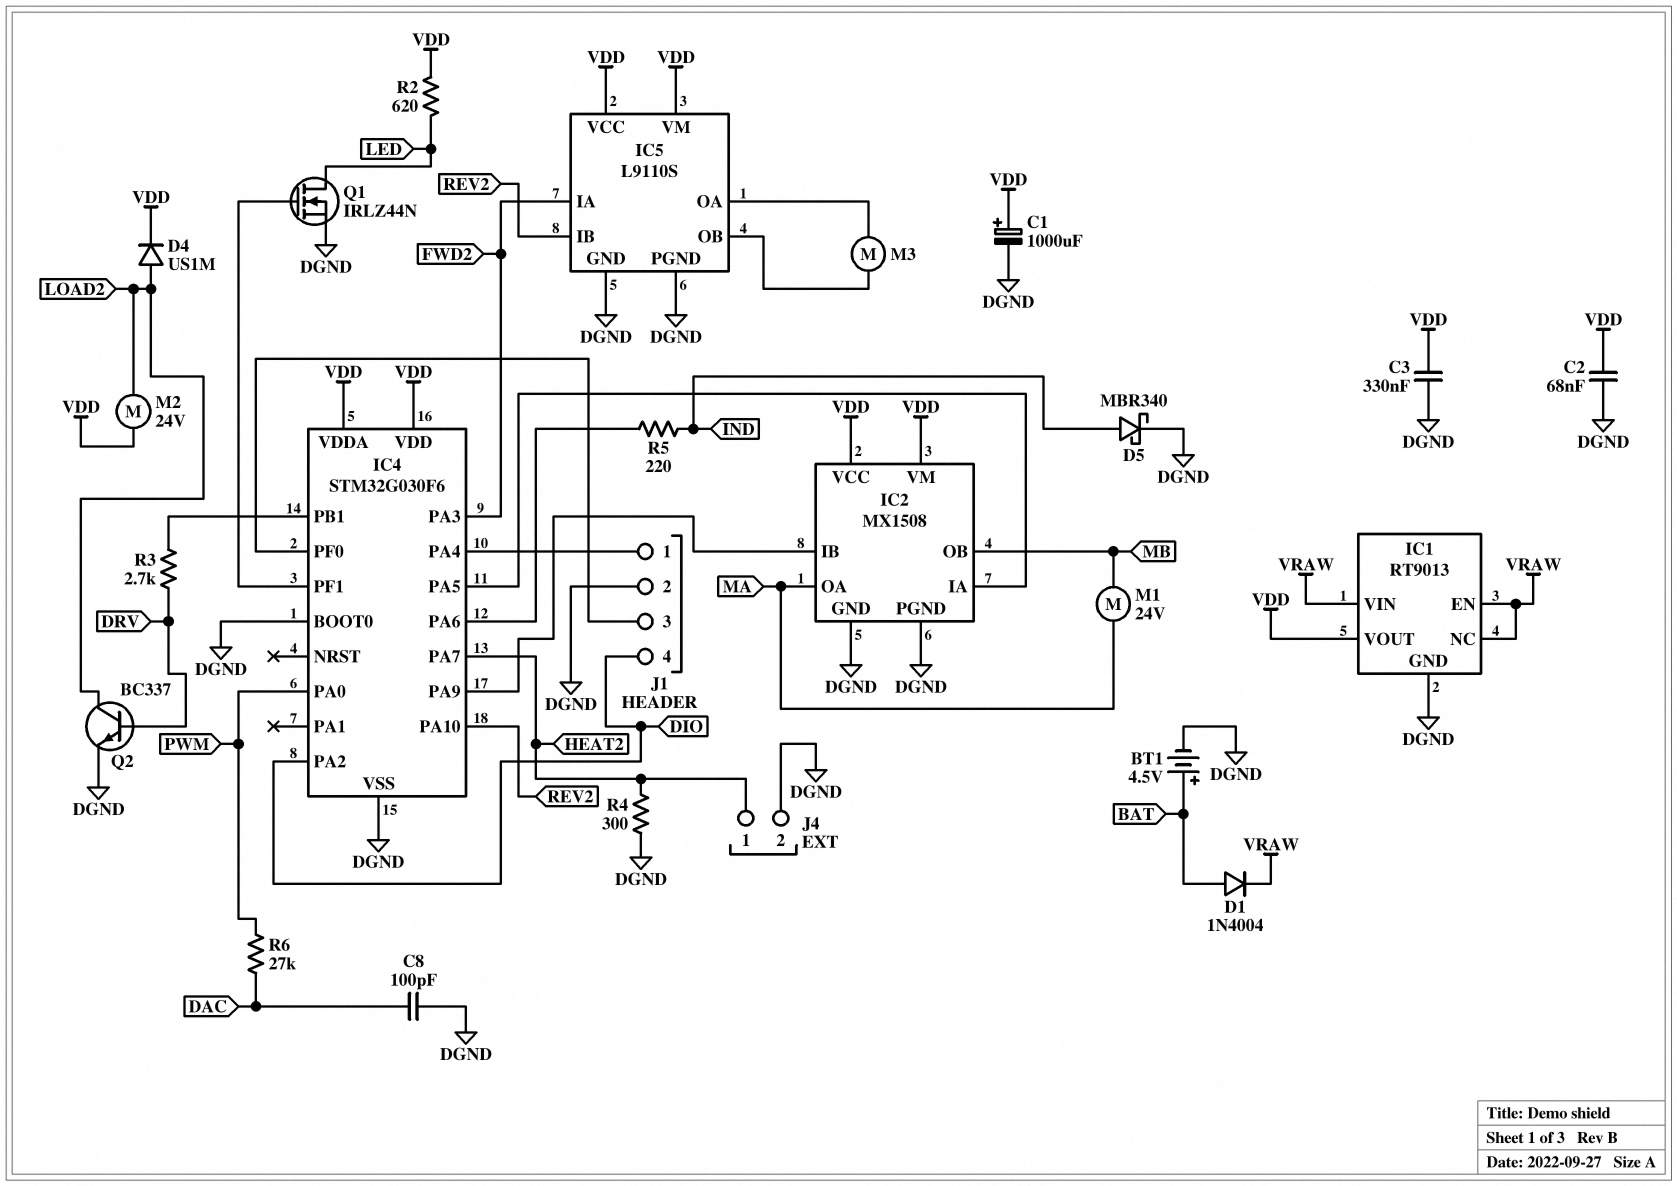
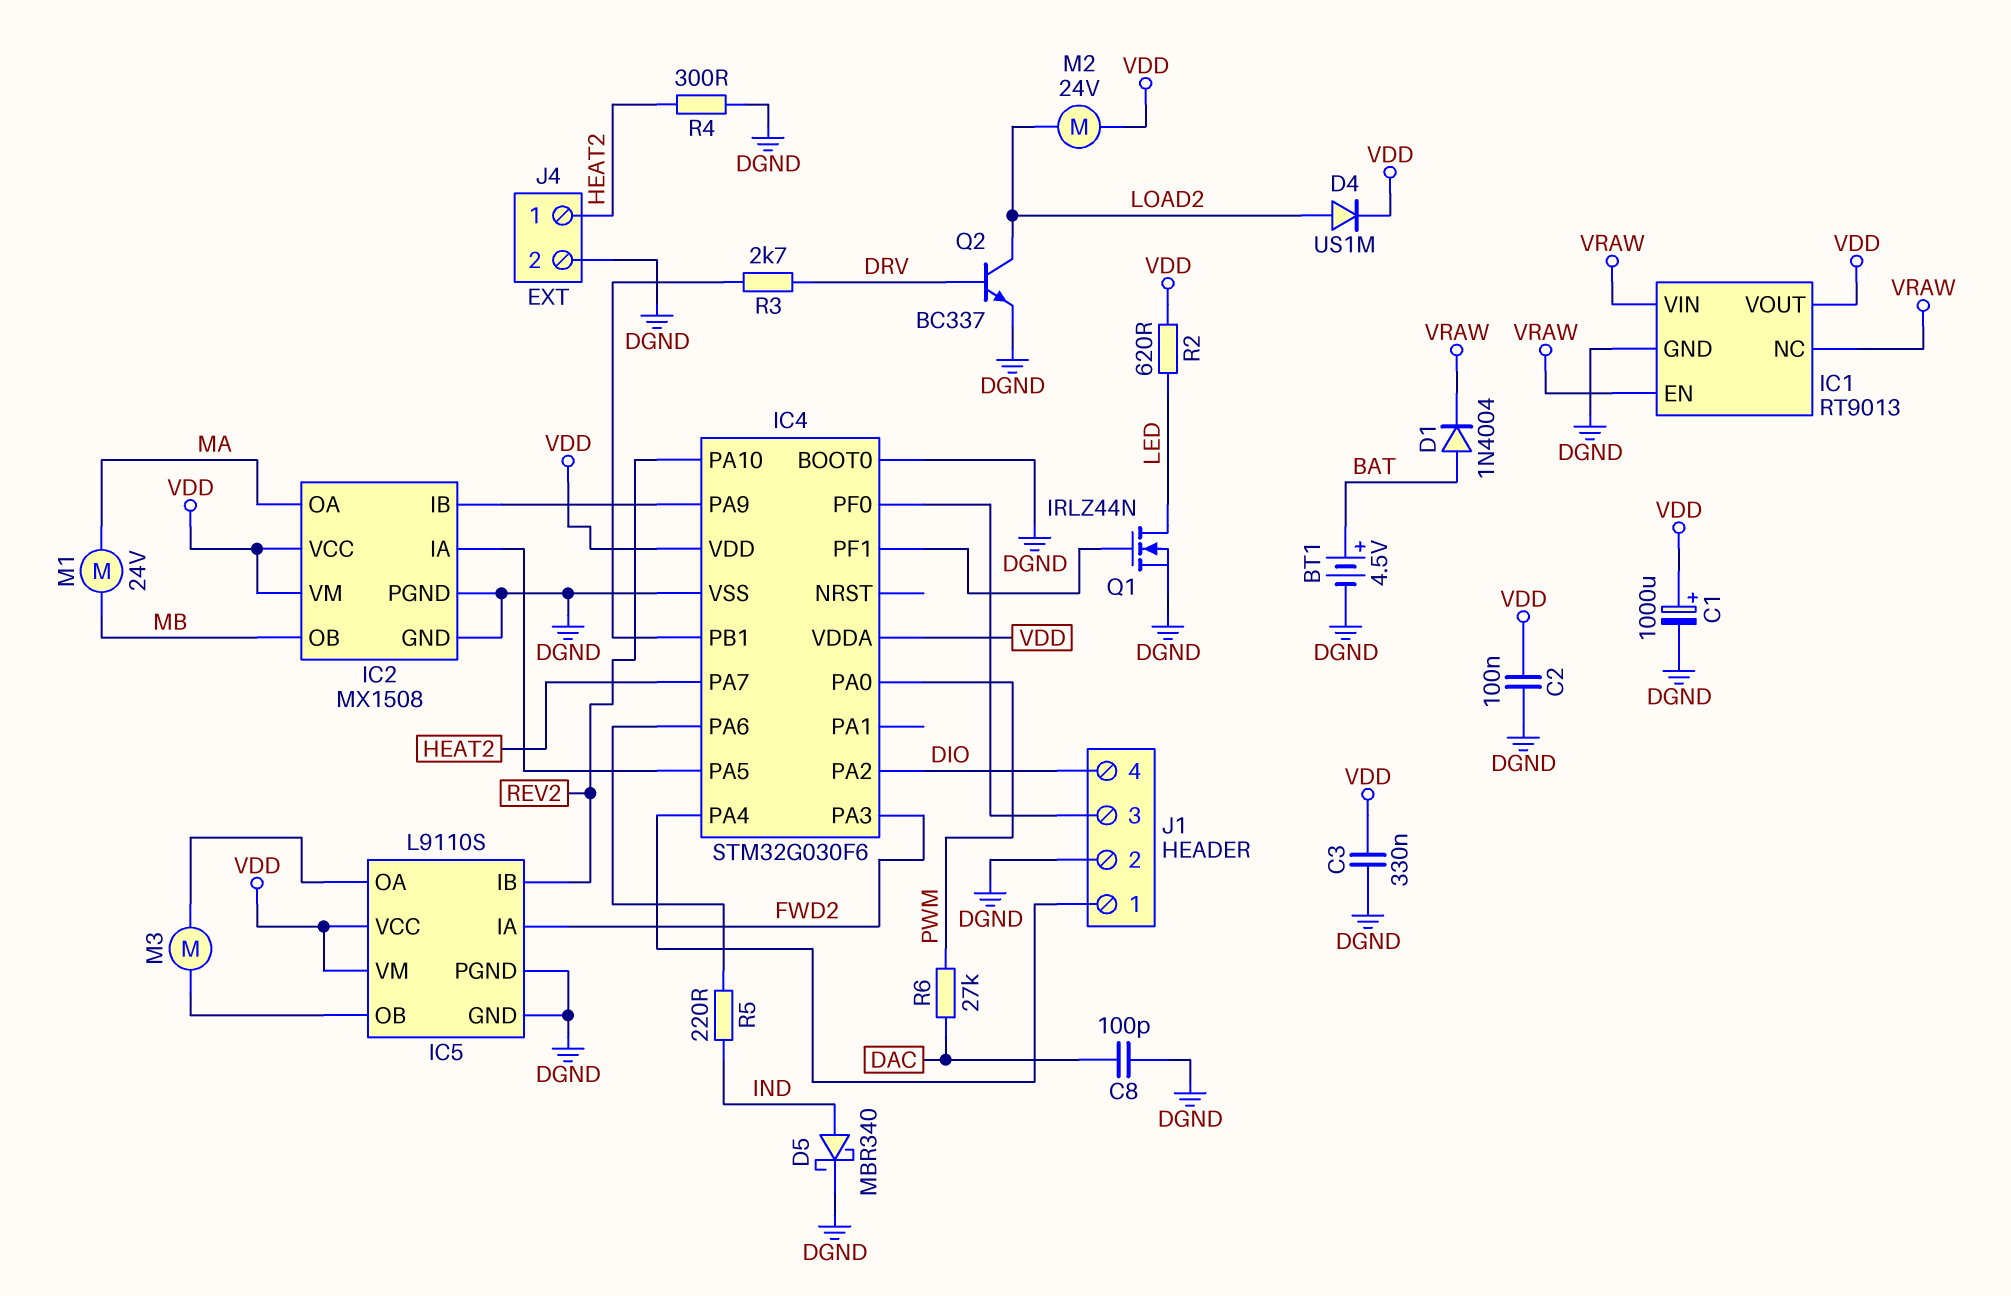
C2: 68nF (DGND, VDD) -> 100nF (DGND, VDD)

